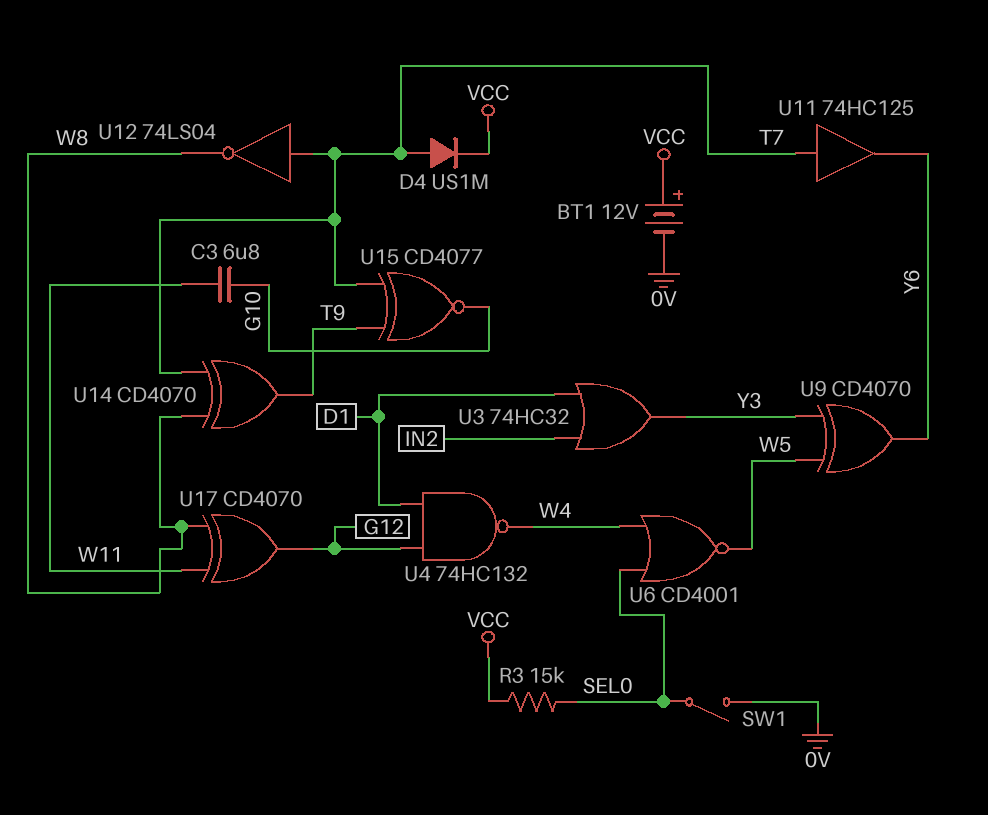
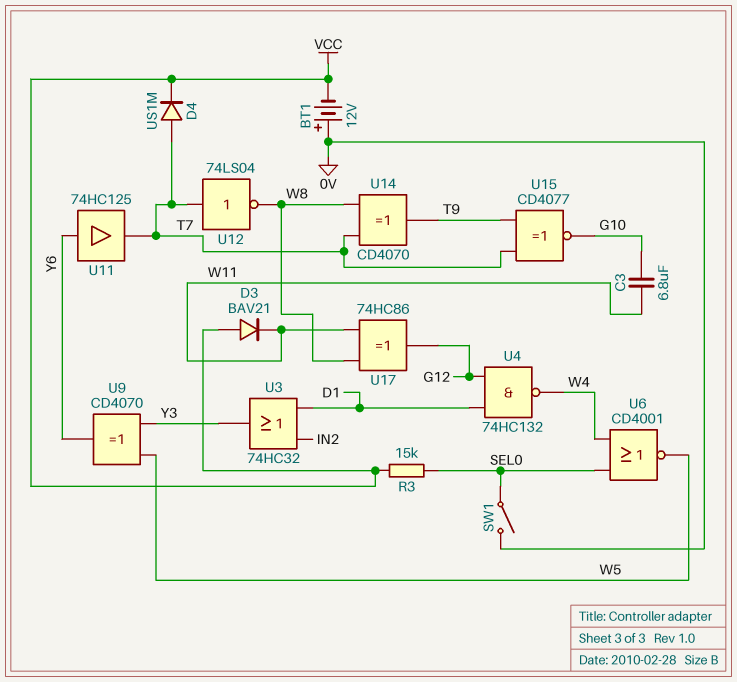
BT1: 12V (plus VCC, minus 0V) -> 12V (plus 0V, minus VCC)
D3: none -> diode BAV21 (A VCC, K W11)
U11: buffer 74HC125 (in T7, out Y6) -> buffer 74HC125 (in Y6, out T7)
U17: XOR CD4070 (in W8, in W11, out G12) -> XOR 74HC86 (in W8, in W11, out G12)

